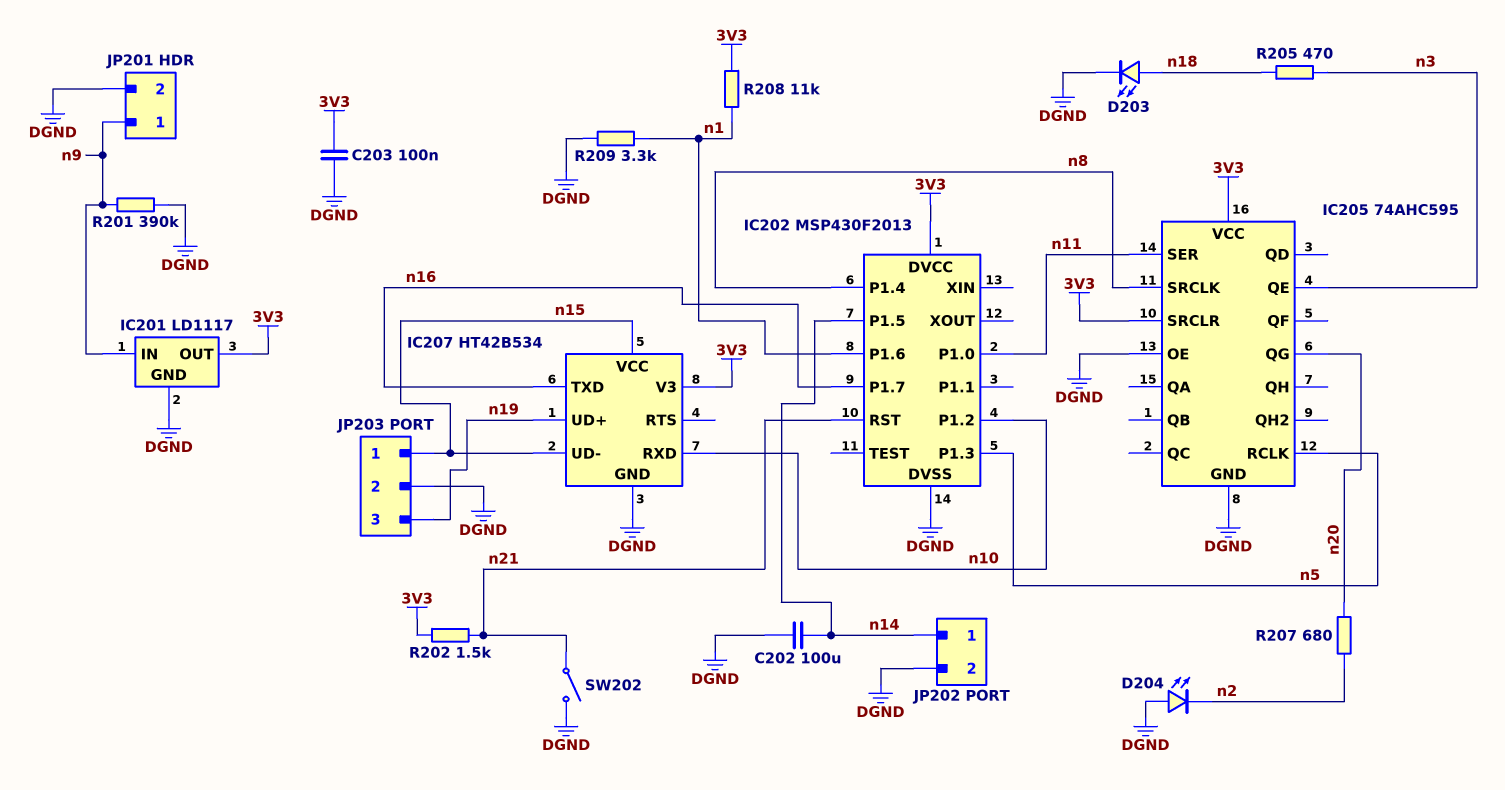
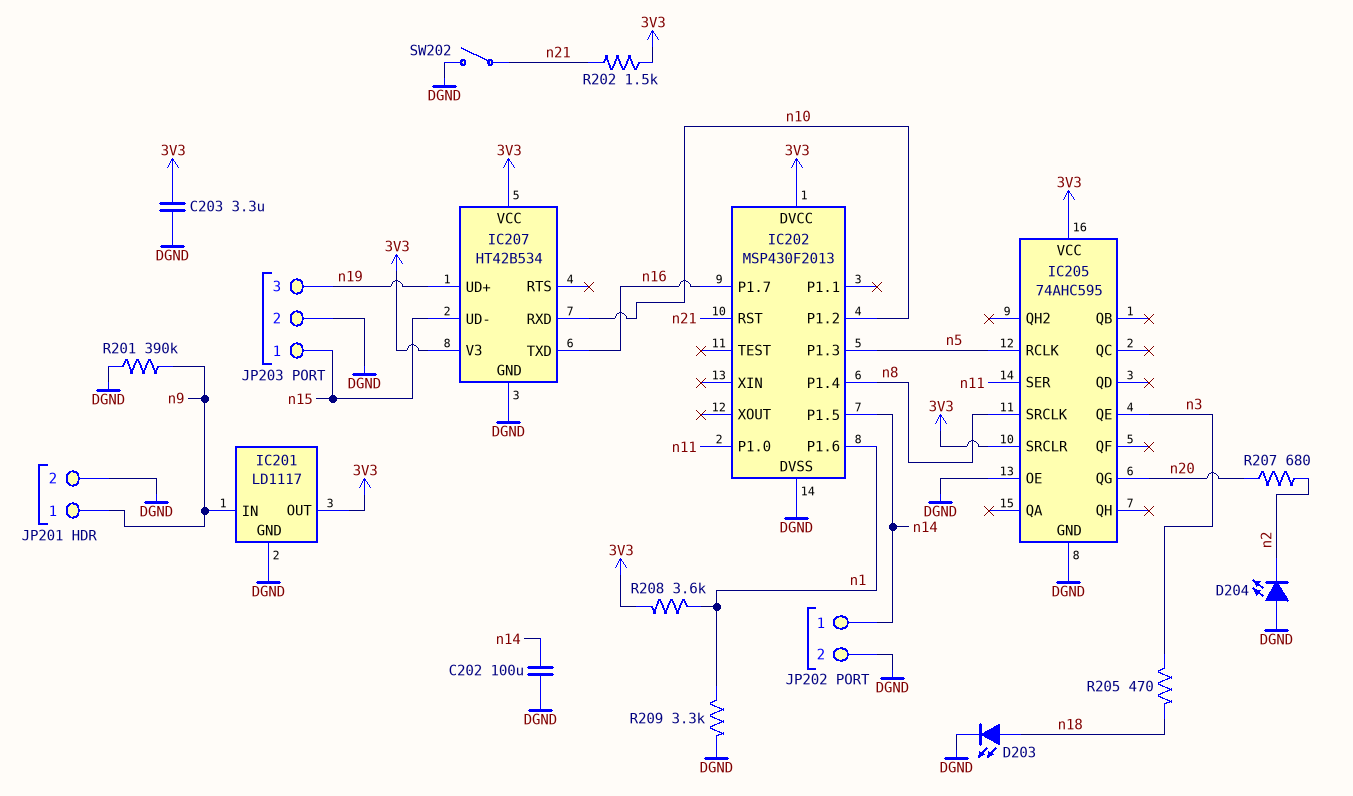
C203: 100nF (3V3, DGND) -> 3.3uF (3V3, DGND)
IC207 pin VCC: n15 -> 3V3
R208: 11k (3V3, n1) -> 3.6k (3V3, n1)

